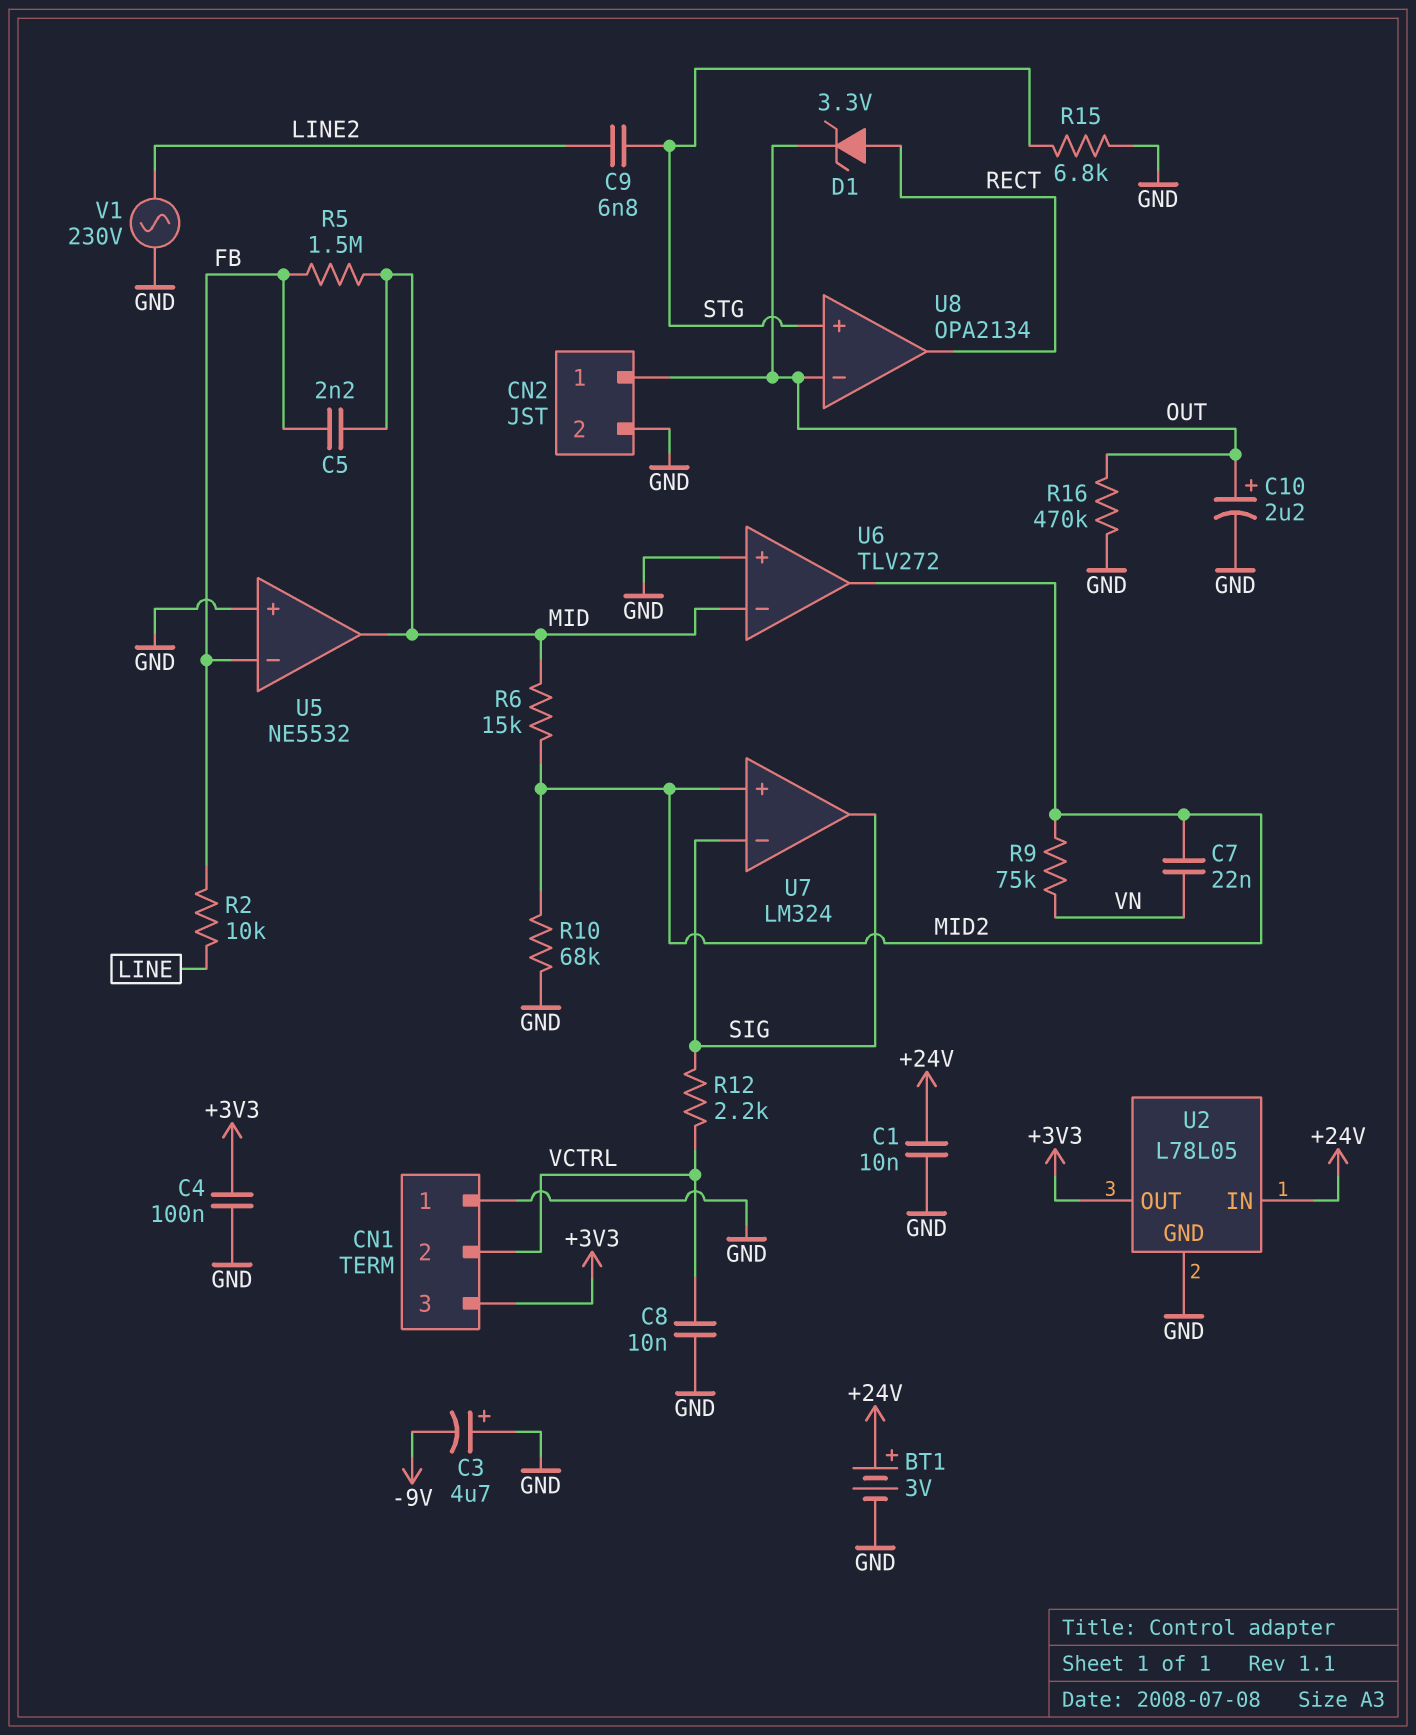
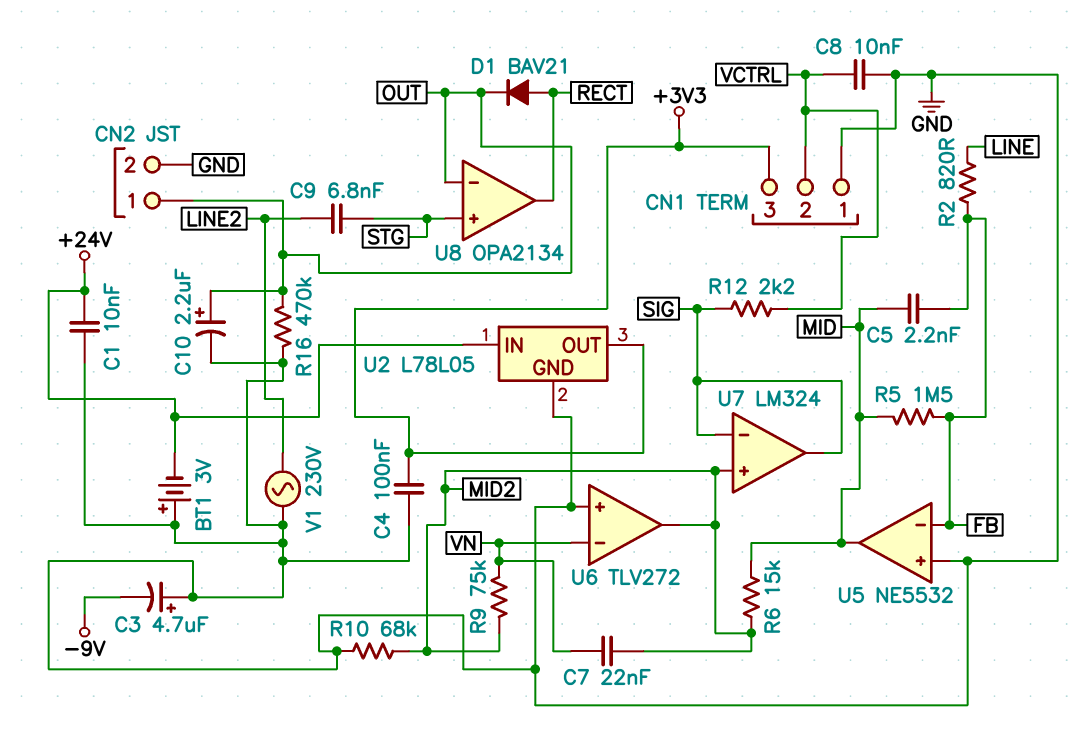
BT1: 3V (plus +24V, minus GND) -> 3V (plus GND, minus +24V)
D1: zener 3.3V (A RECT, K OUT) -> diode BAV21 (A RECT, K OUT)
R2: 10k (FB, LINE) -> 820 (FB, LINE)
R15: 6.8k (GND, STG) -> none
U6 pin in-: MID -> VN

